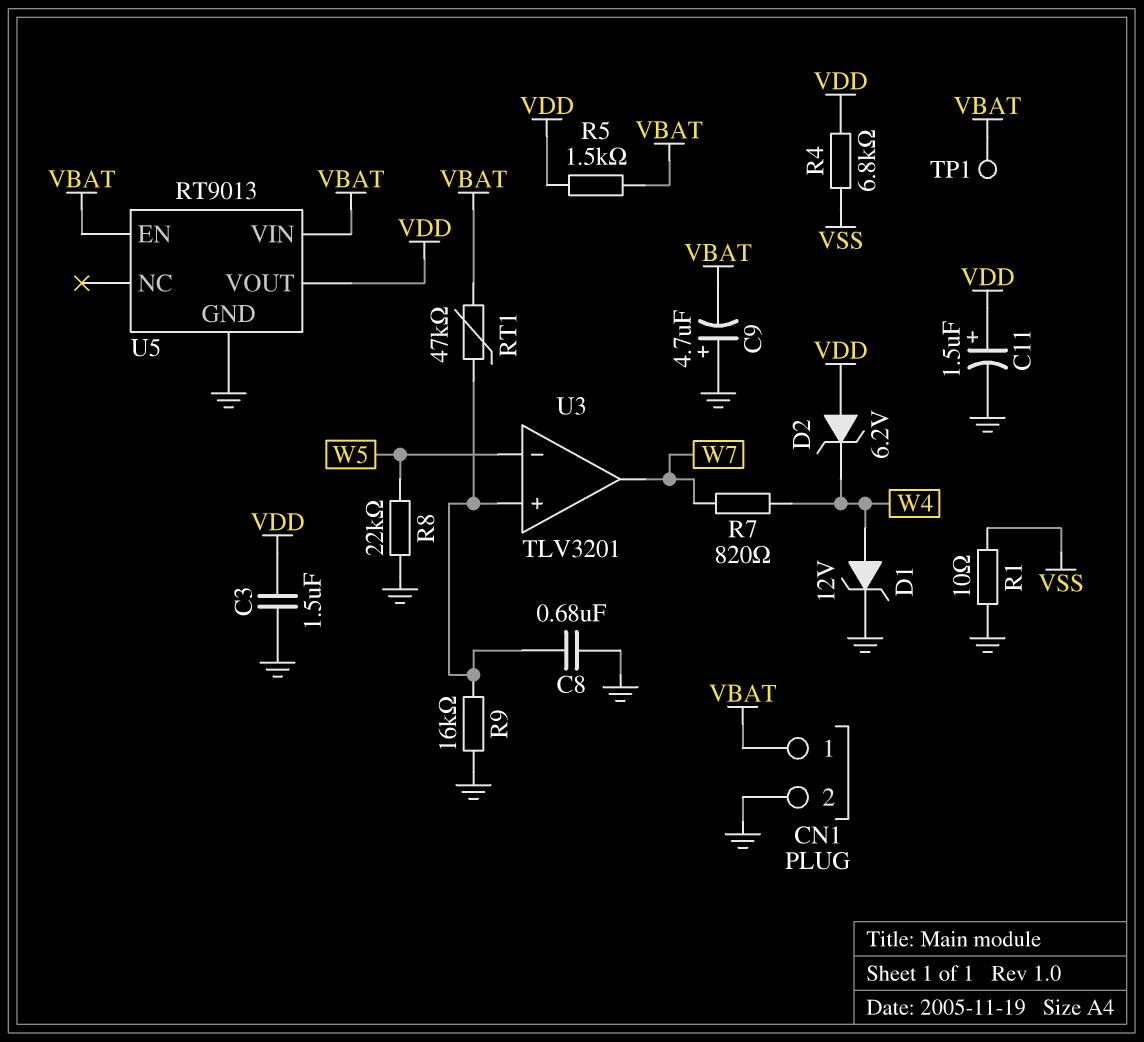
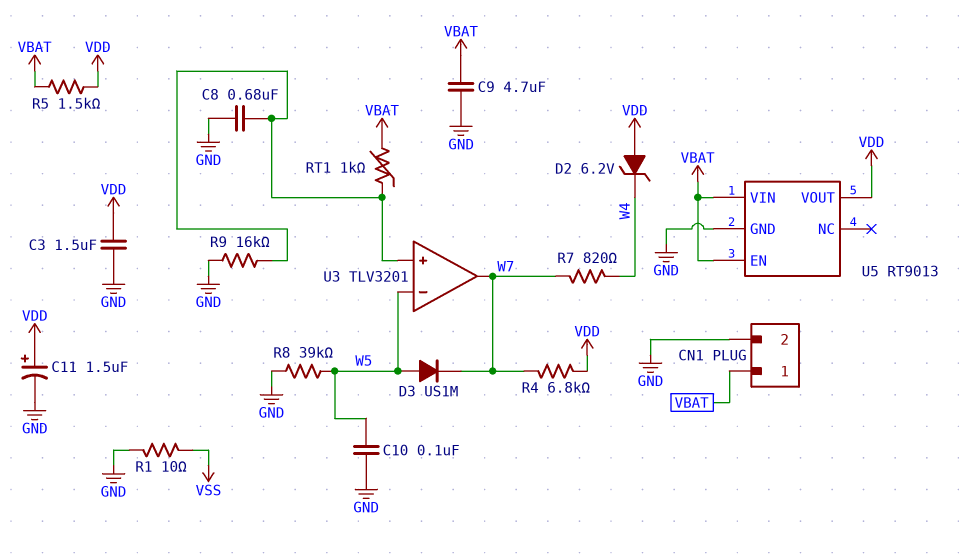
C9: 4.7uF (plus GND, minus VBAT) -> 4.7uF (GND, VBAT)
C10: none -> 100nF (GND, W5)
D1: zener 12V (A W4, K GND) -> none
D3: none -> diode US1M (A W5, K W7)
R4: 6.8k (VDD, VSS) -> 6.8k (VDD, W7)
R8: 22k (GND, W5) -> 39k (GND, W5)
RT1: 47k (U3/in+, VBAT) -> 1k (U3/in+, VBAT)
TP1: test point (VBAT) -> none

